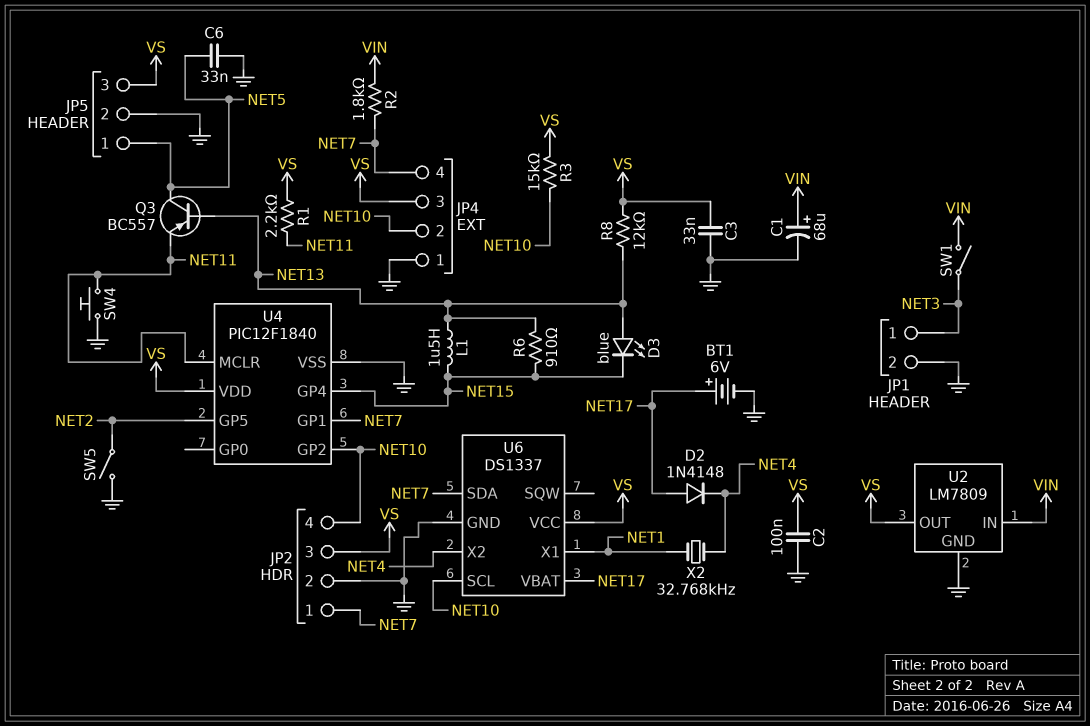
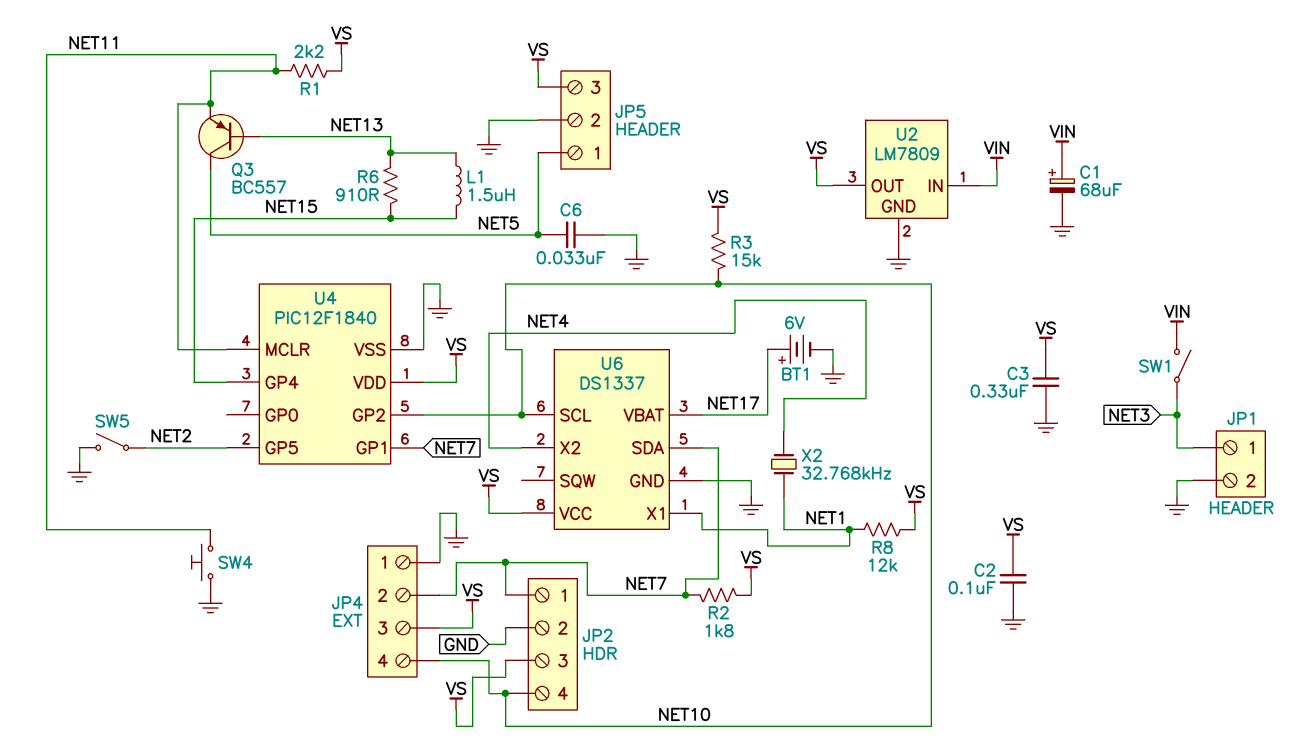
C3: 33nF (GND, VS) -> 330nF (GND, VS)
D2: diode 1N4148 (A NET17, K NET4) -> none
D3: LED blue (A NET13, K NET15) -> none
JP4 pin 2: NET10 -> NET7
JP4 pin 4: NET7 -> NET10
R2: 1.8k (NET7, VIN) -> 1.8k (NET7, VS)
R8: 12k (NET13, VS) -> 12k (NET1, VS)

